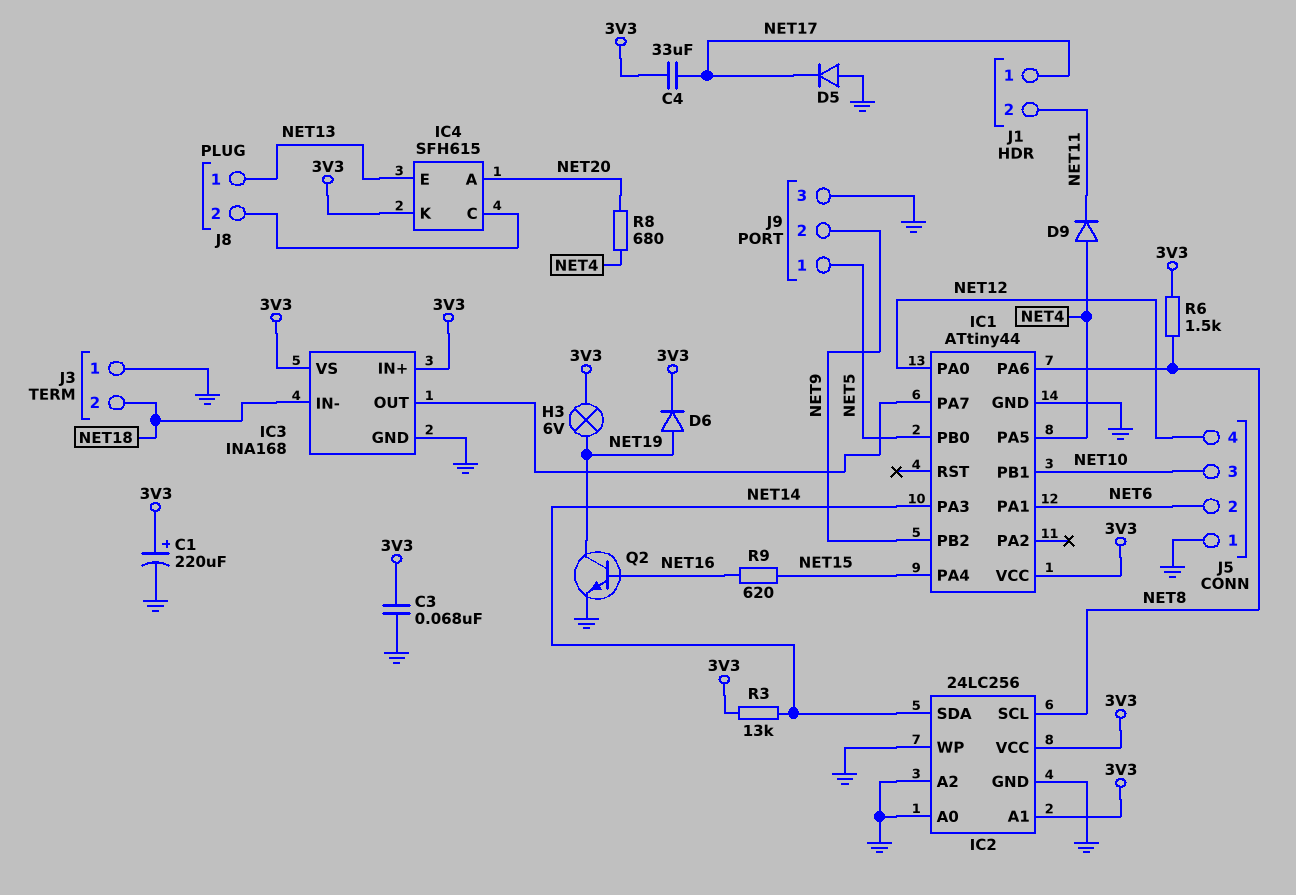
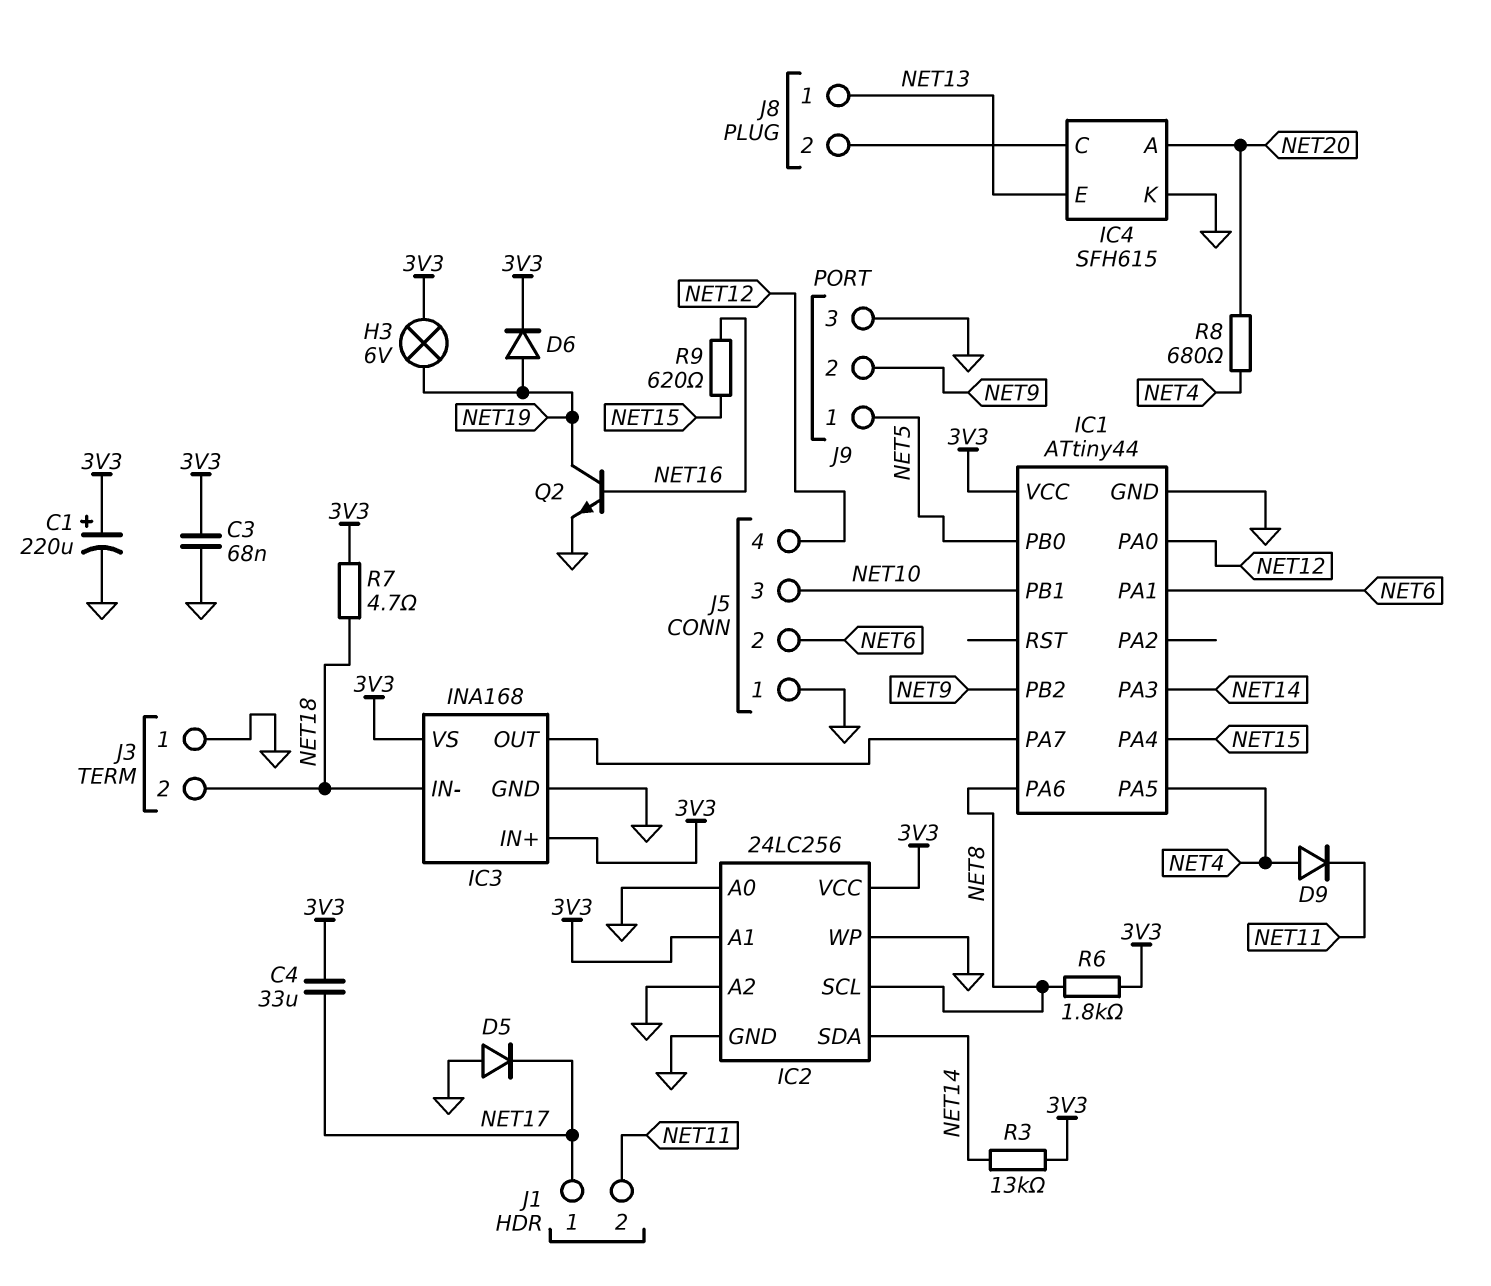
IC4 pin K: 3V3 -> GND
R6: 1.5k (3V3, NET8) -> 1.8k (3V3, NET8)
R7: none -> 4.7 (3V3, NET18)

